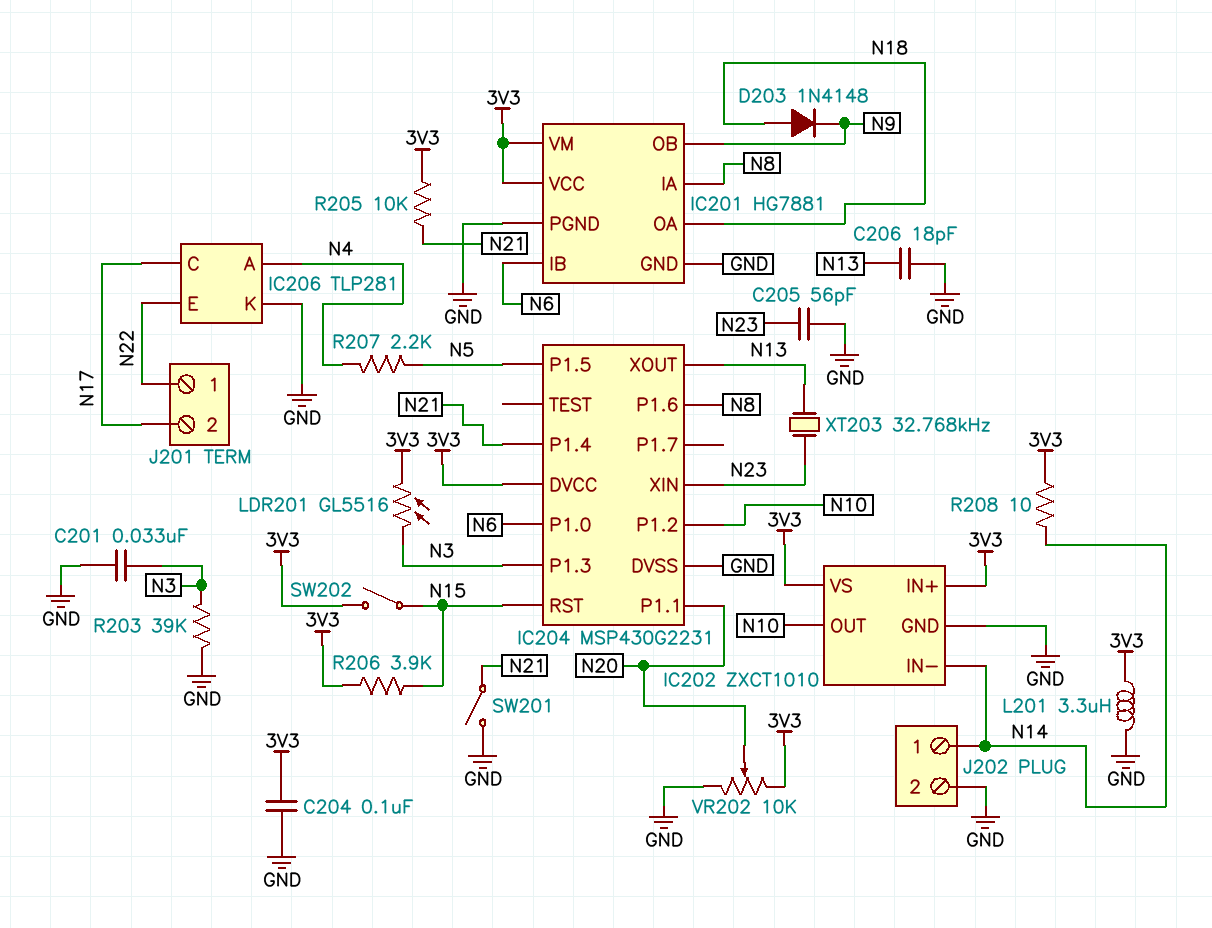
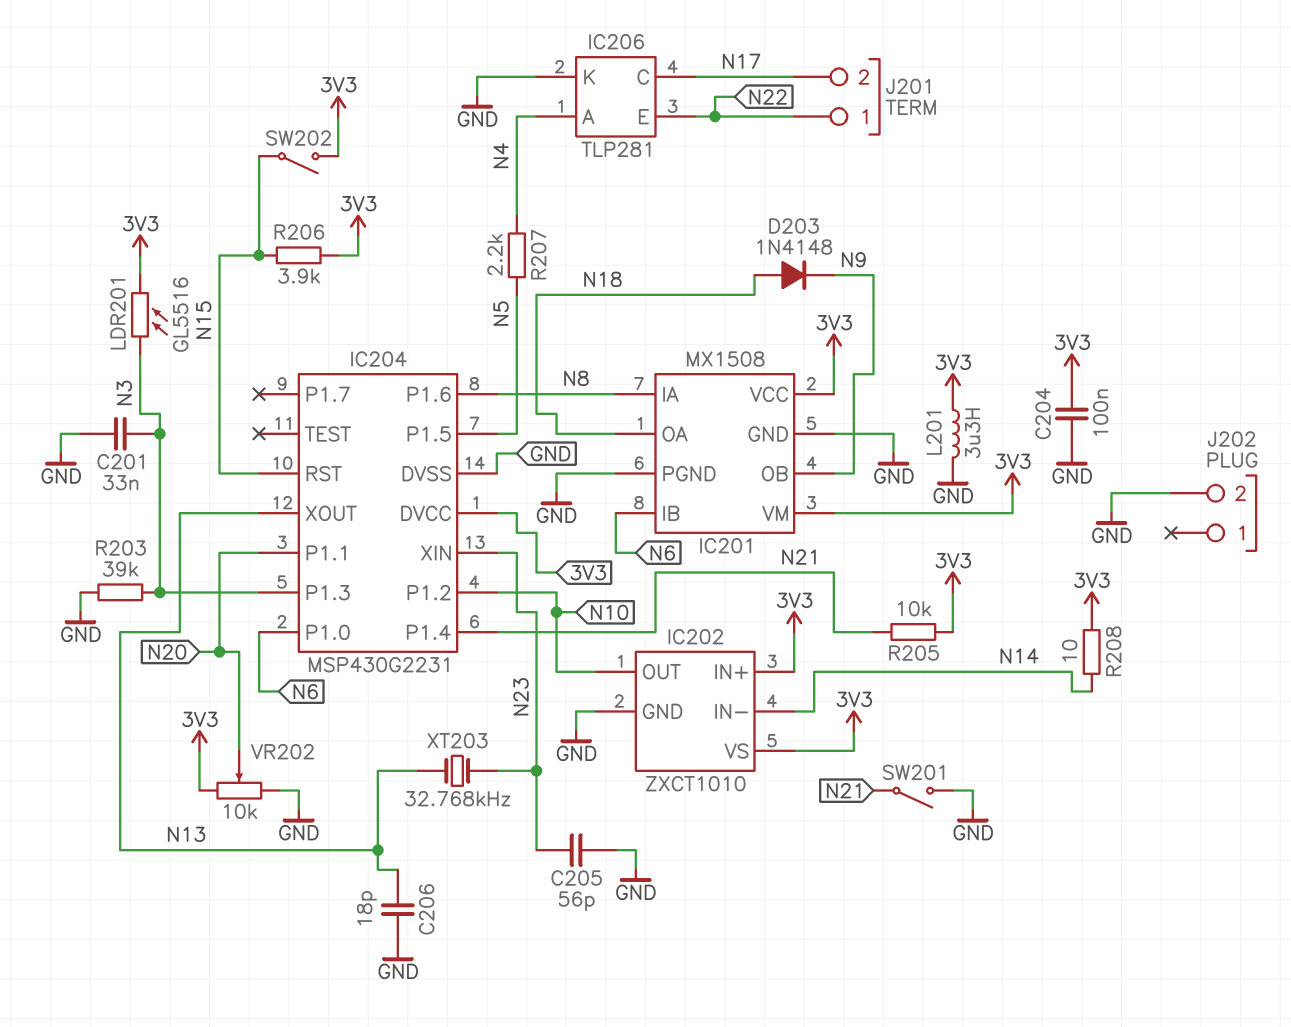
IC201: HG7881 -> MX1508
J202 pin 1: N14 -> none

